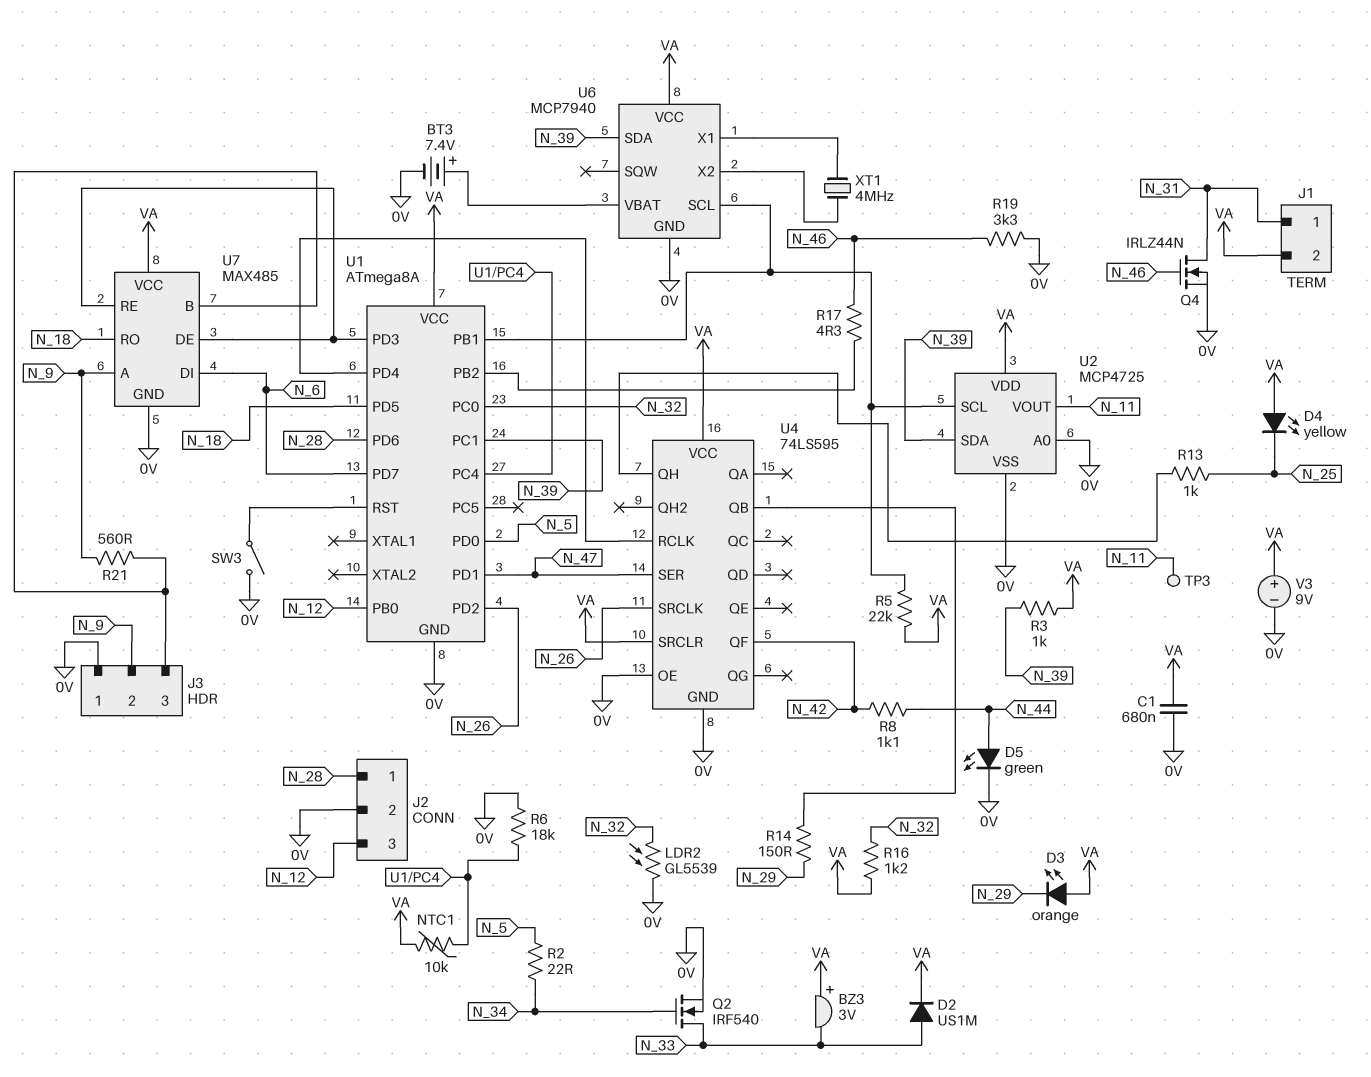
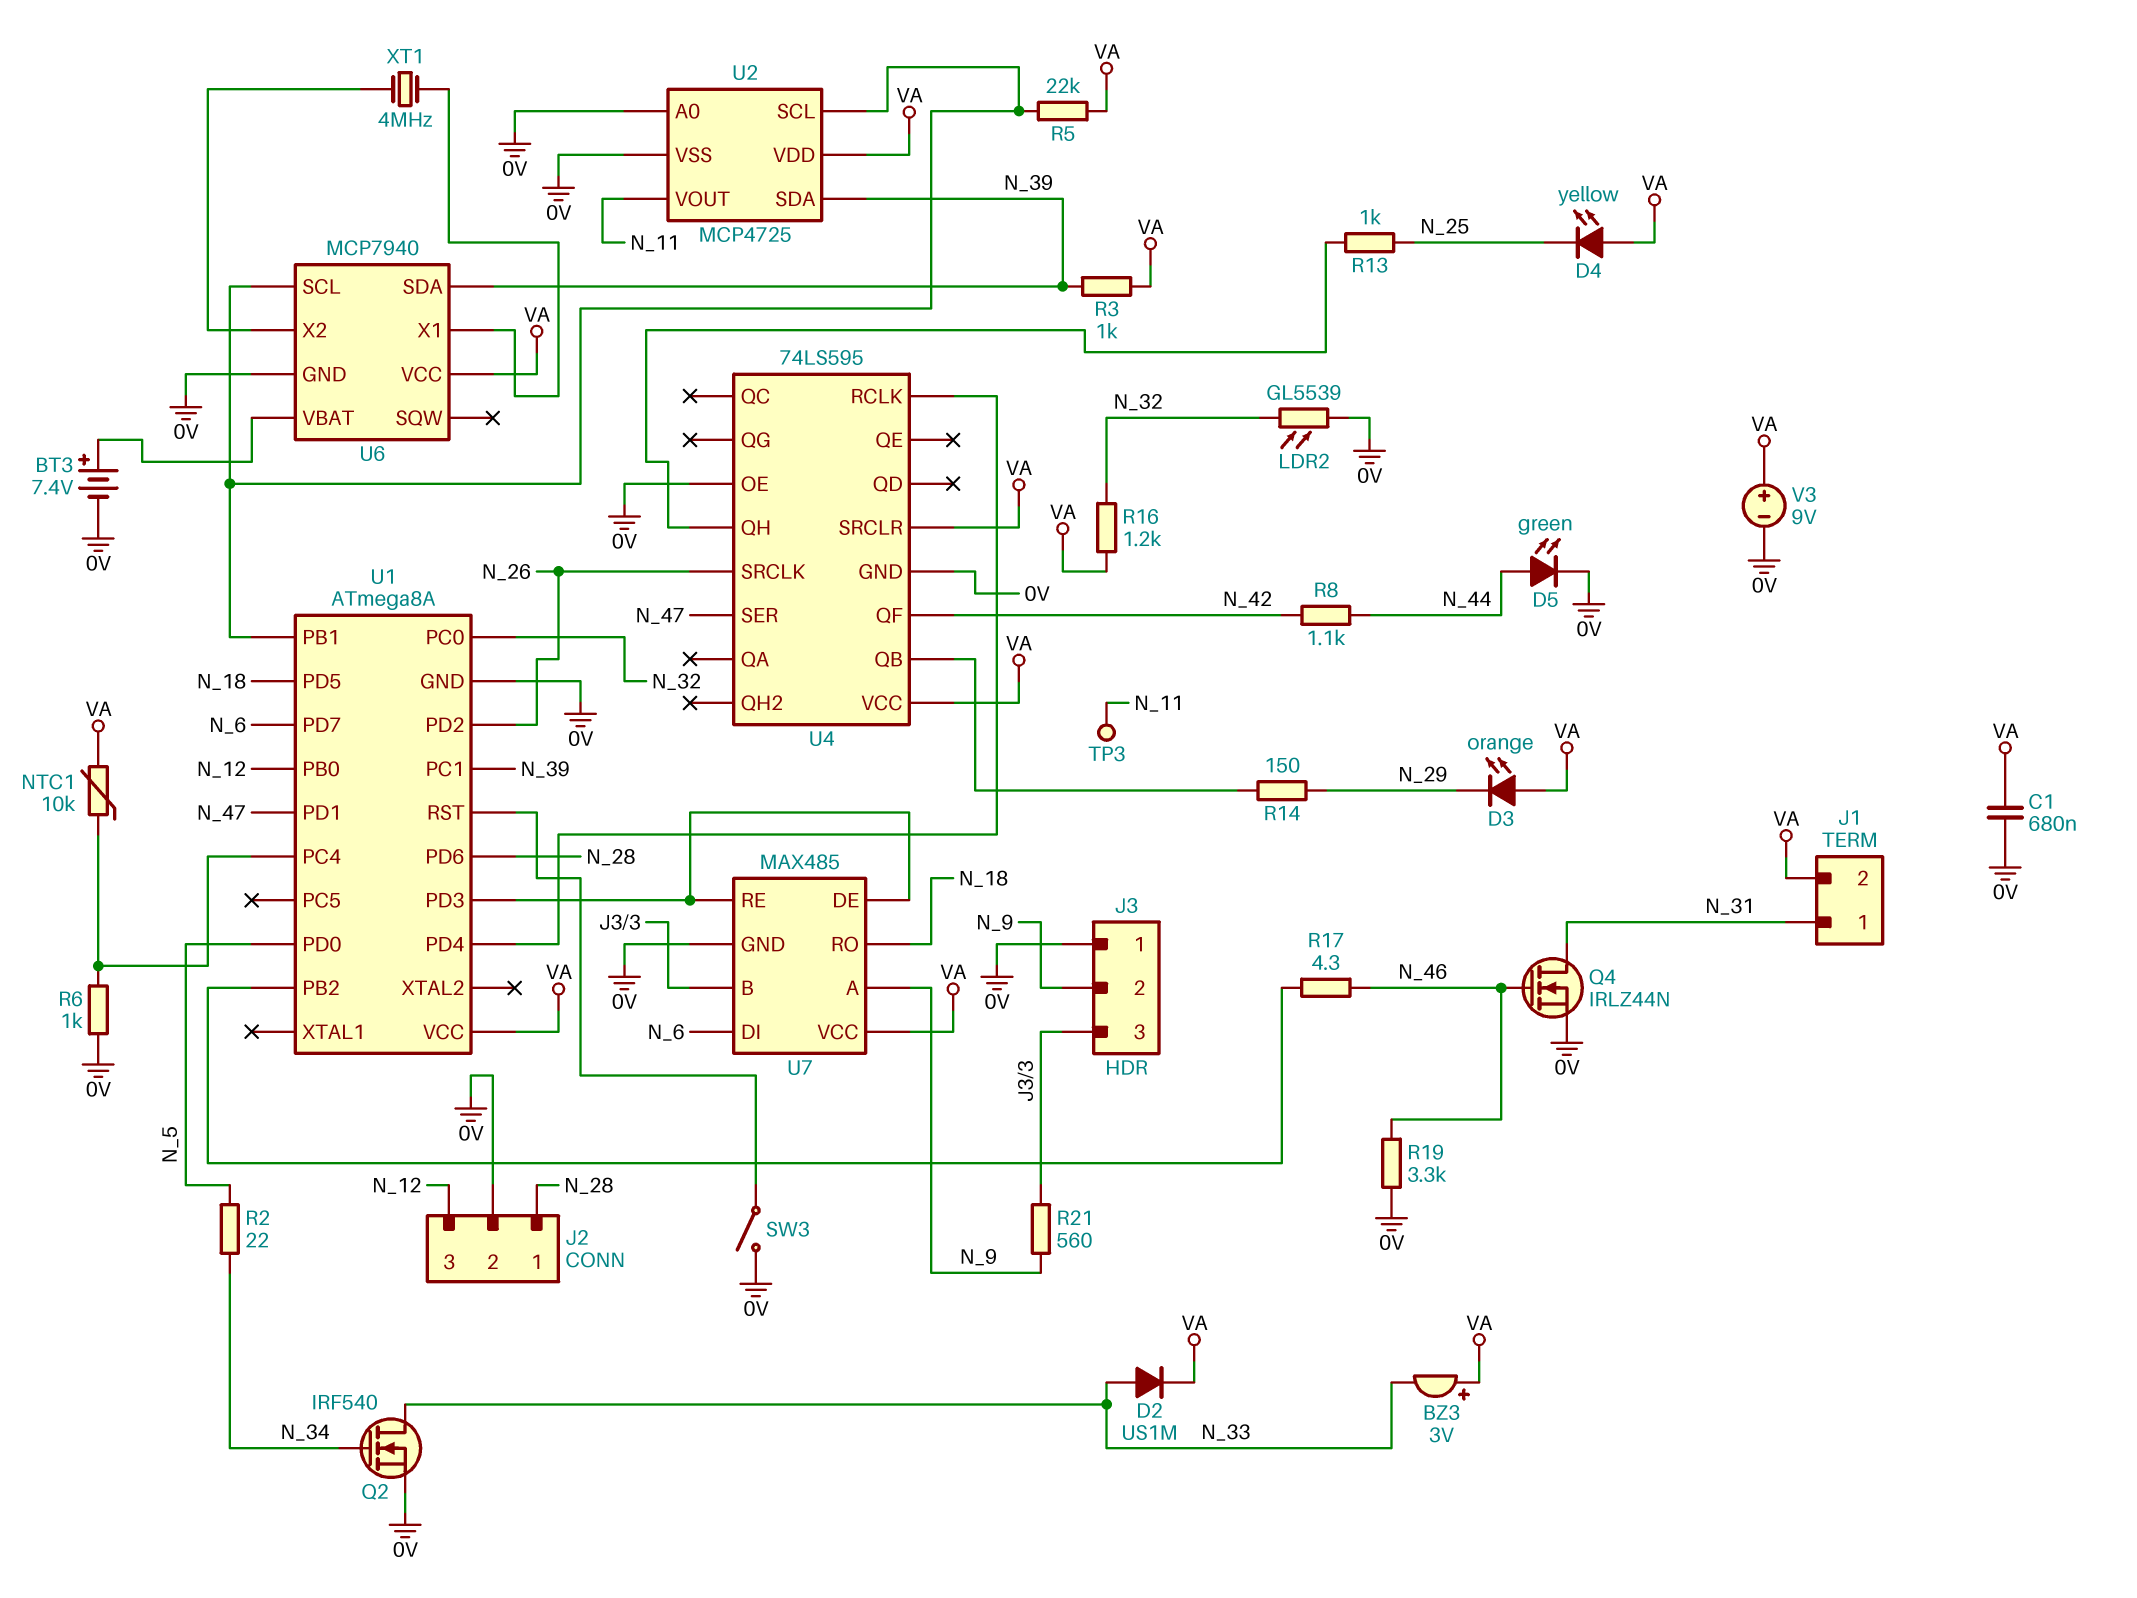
R6: 18k (0V, U1/PC4) -> 1k (0V, U1/PC4)

